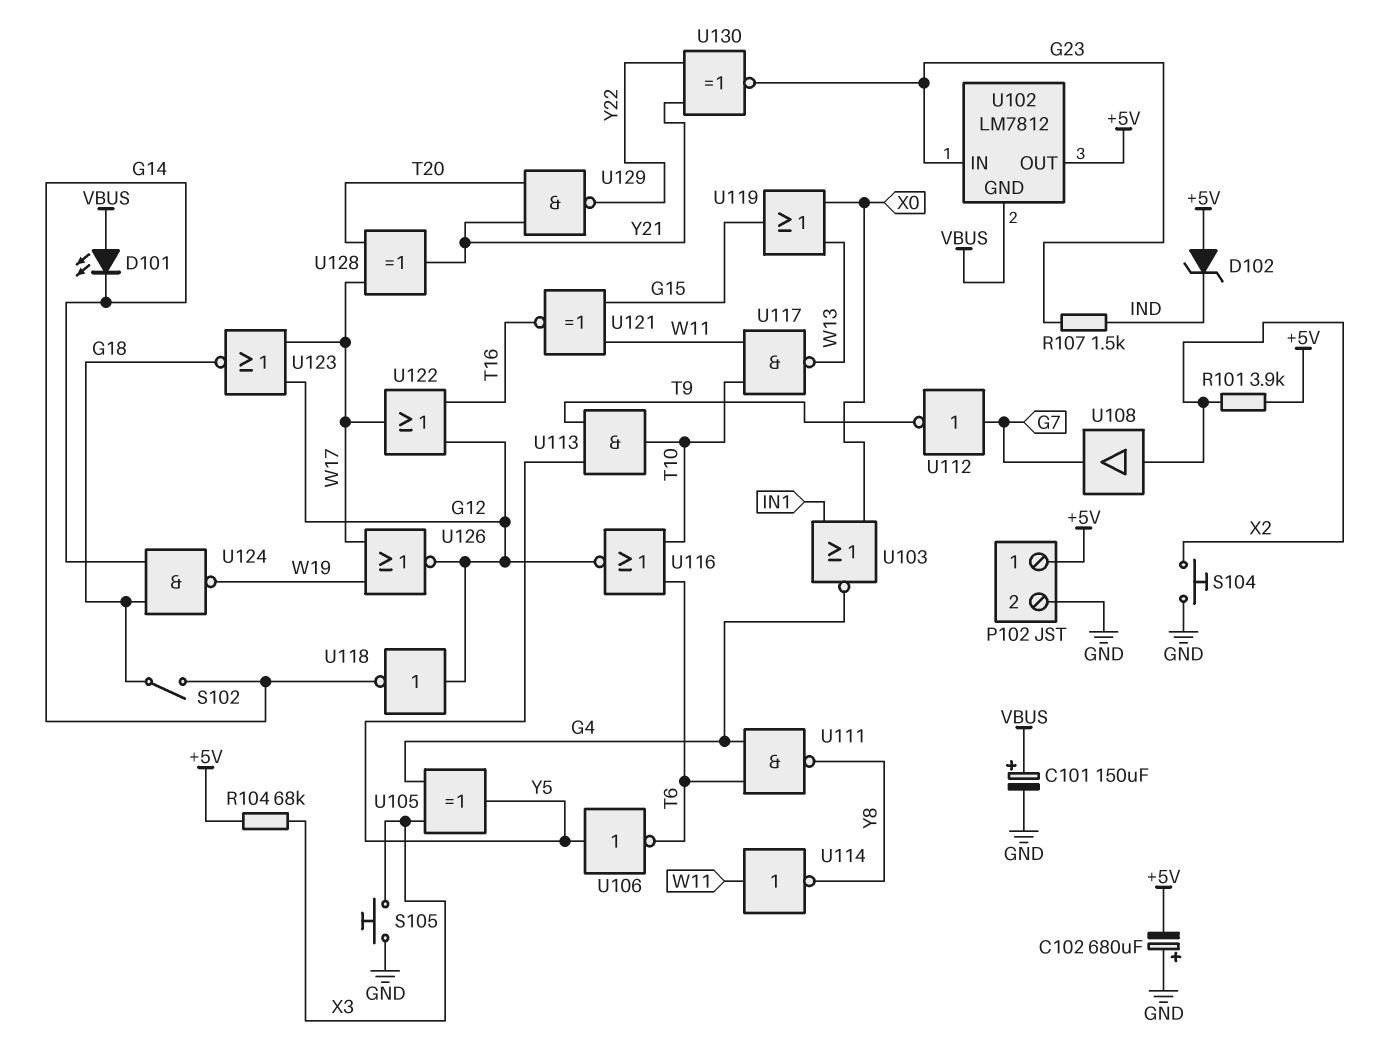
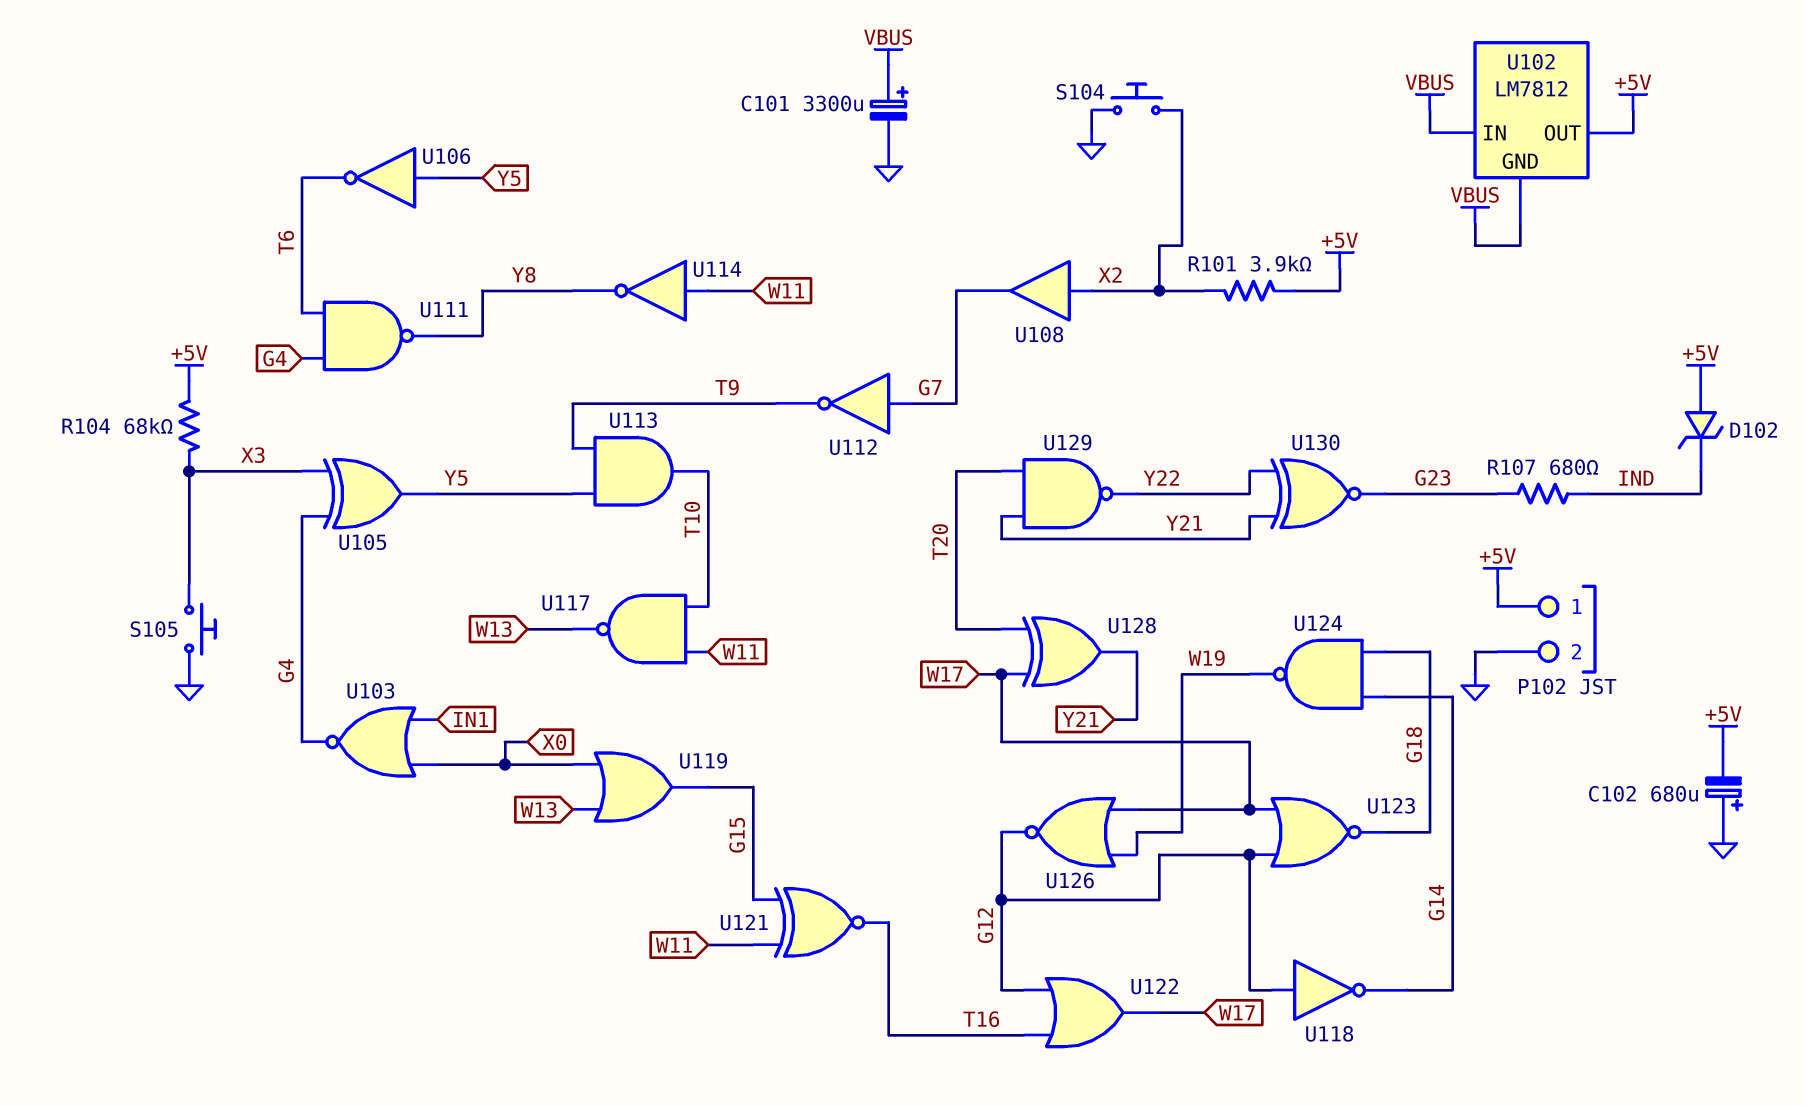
C101: 150uF (plus VBUS, minus GND) -> 3300uF (plus VBUS, minus GND)
D101: LED (A VBUS, K G14) -> none
R107: 1.5k (G23, IND) -> 680 (G23, IND)
S102: switch (G14, G18) -> none
U102 pin IN: G23 -> VBUS
U116: NOR (in T6, in T10, out G12) -> none

